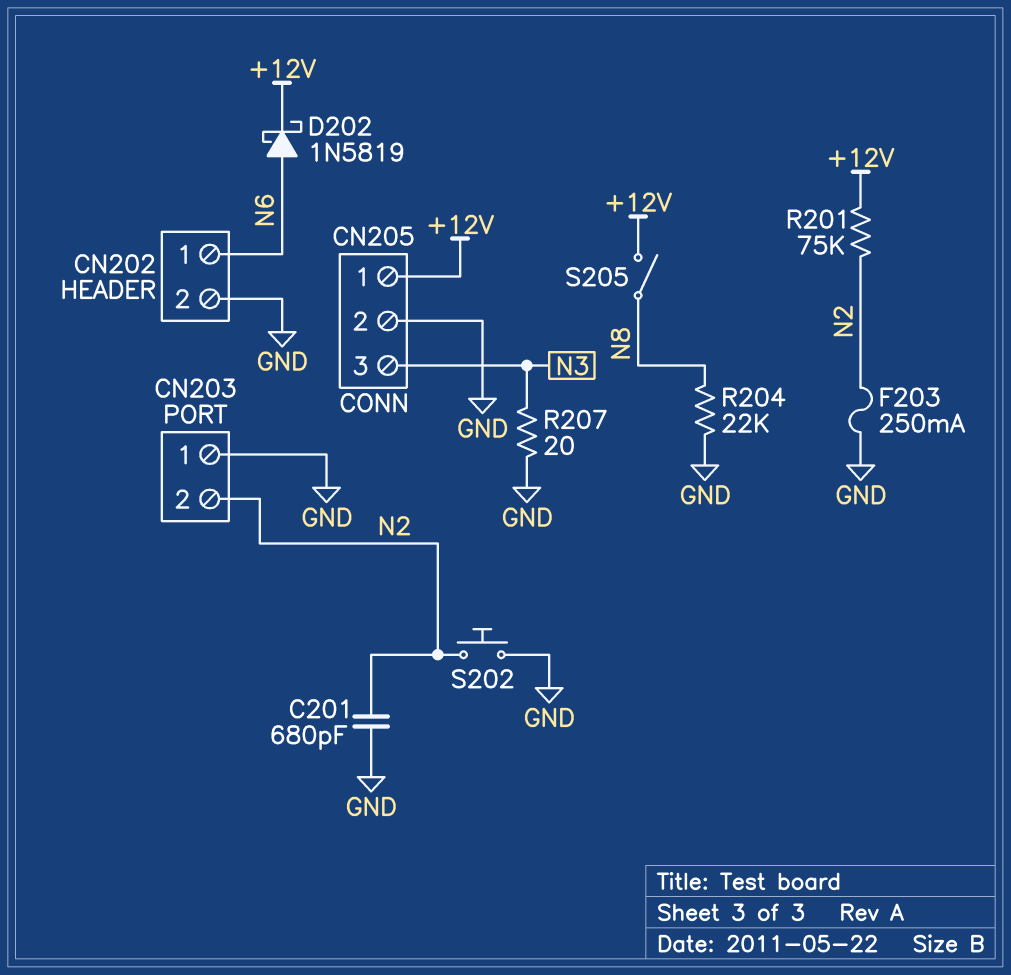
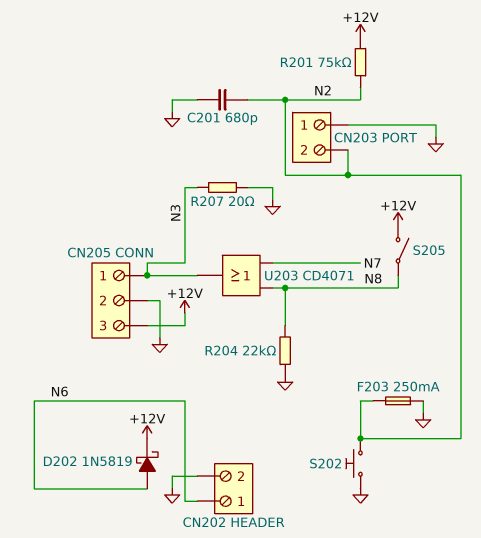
CN205 pin 1: +12V -> N3
CN205 pin 3: N3 -> +12V
U203: none -> OR CD4071 (in N7, in N8, out N3)

